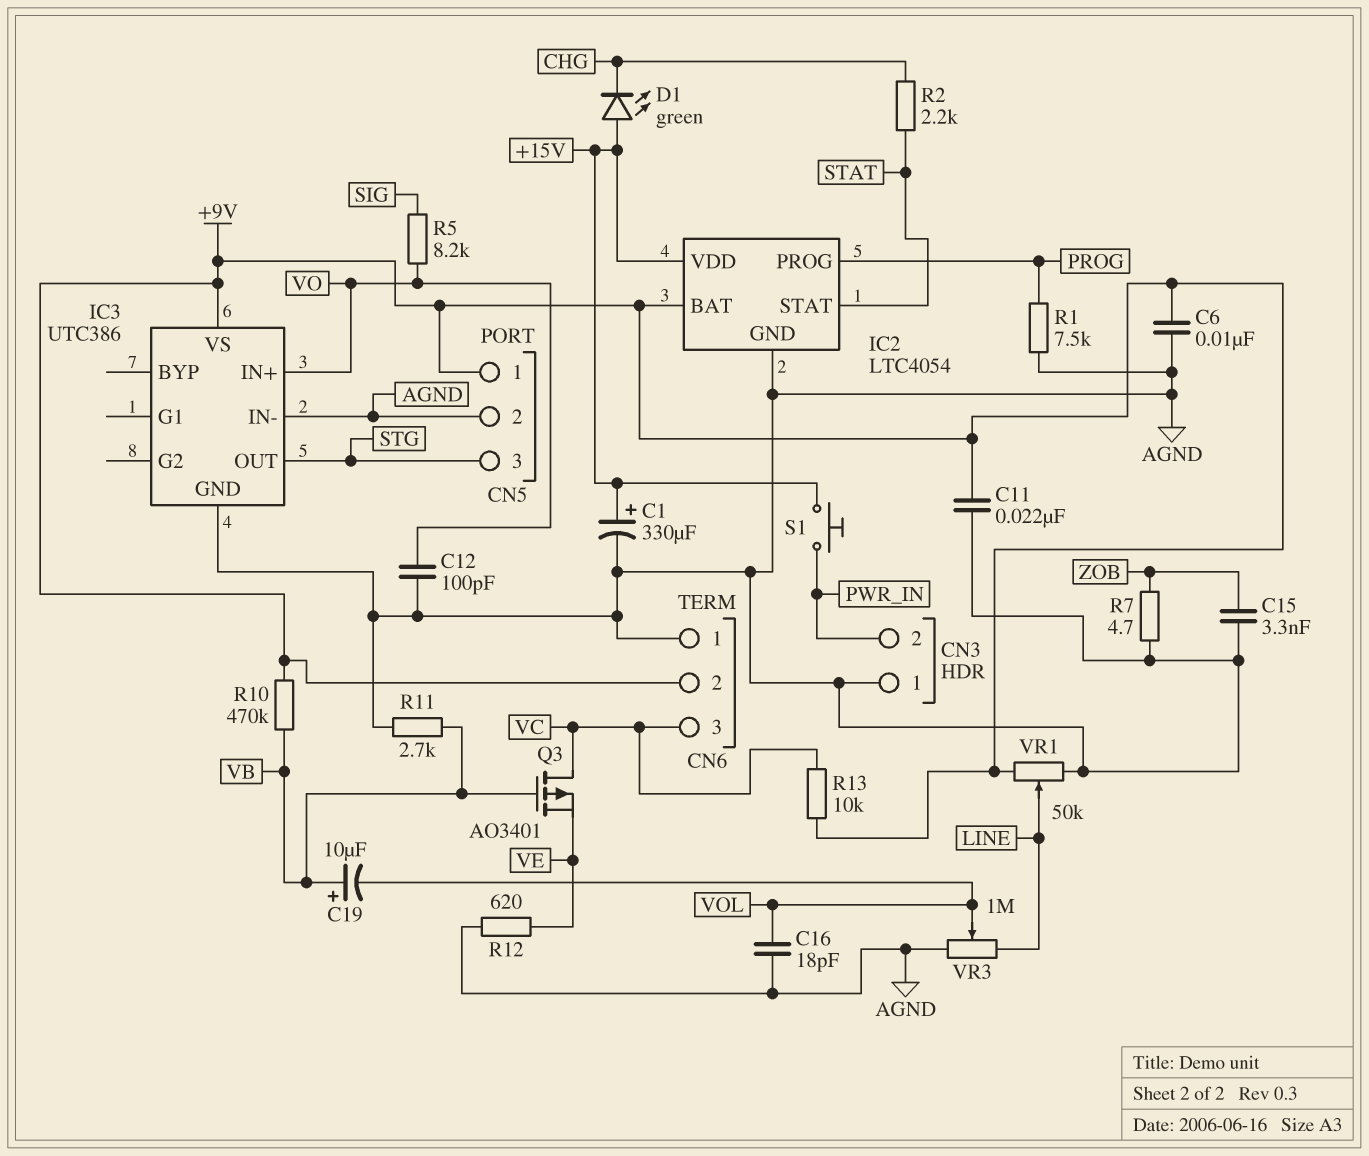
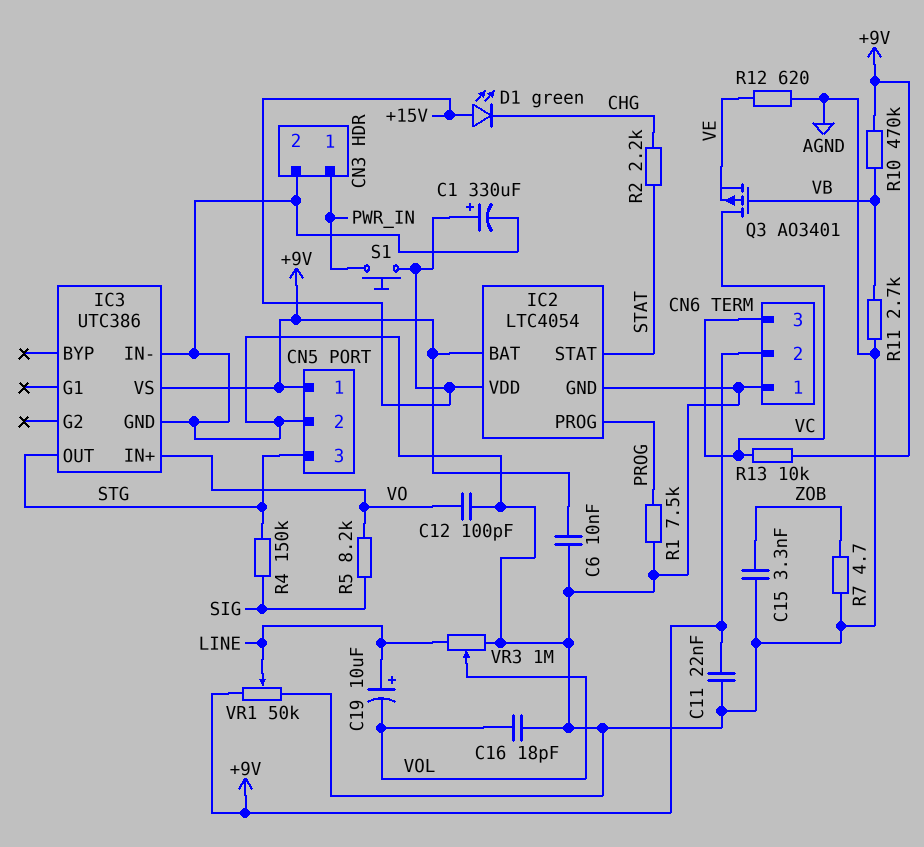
C19: 10uF (plus VB, minus VOL) -> 10uF (plus LINE, minus VOL)
CN3 pin 1: AGND -> PWR_IN
CN3 pin 2: PWR_IN -> AGND
R4: none -> 150k (SIG, STG)

